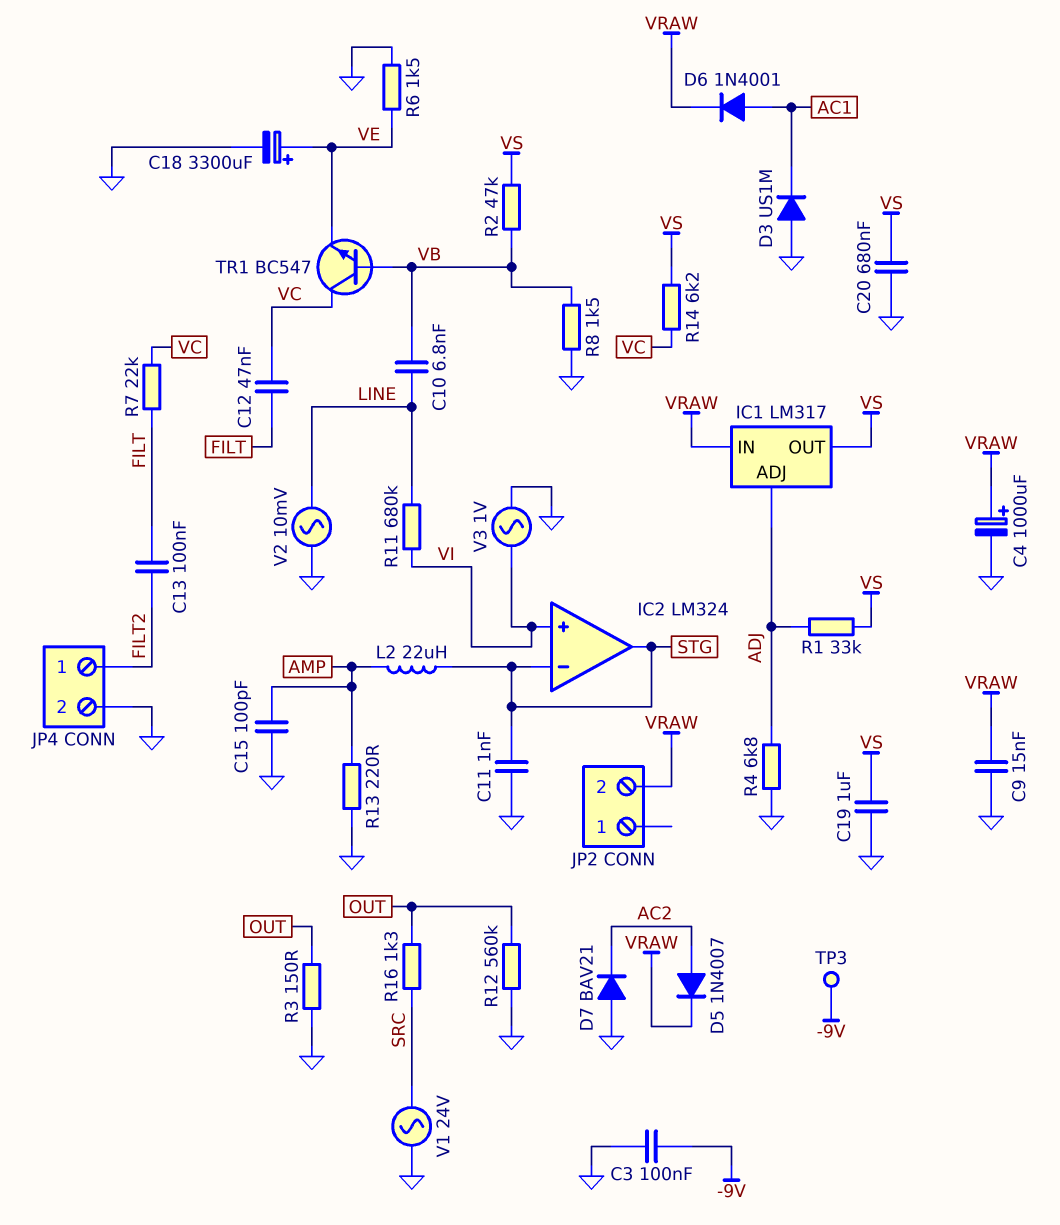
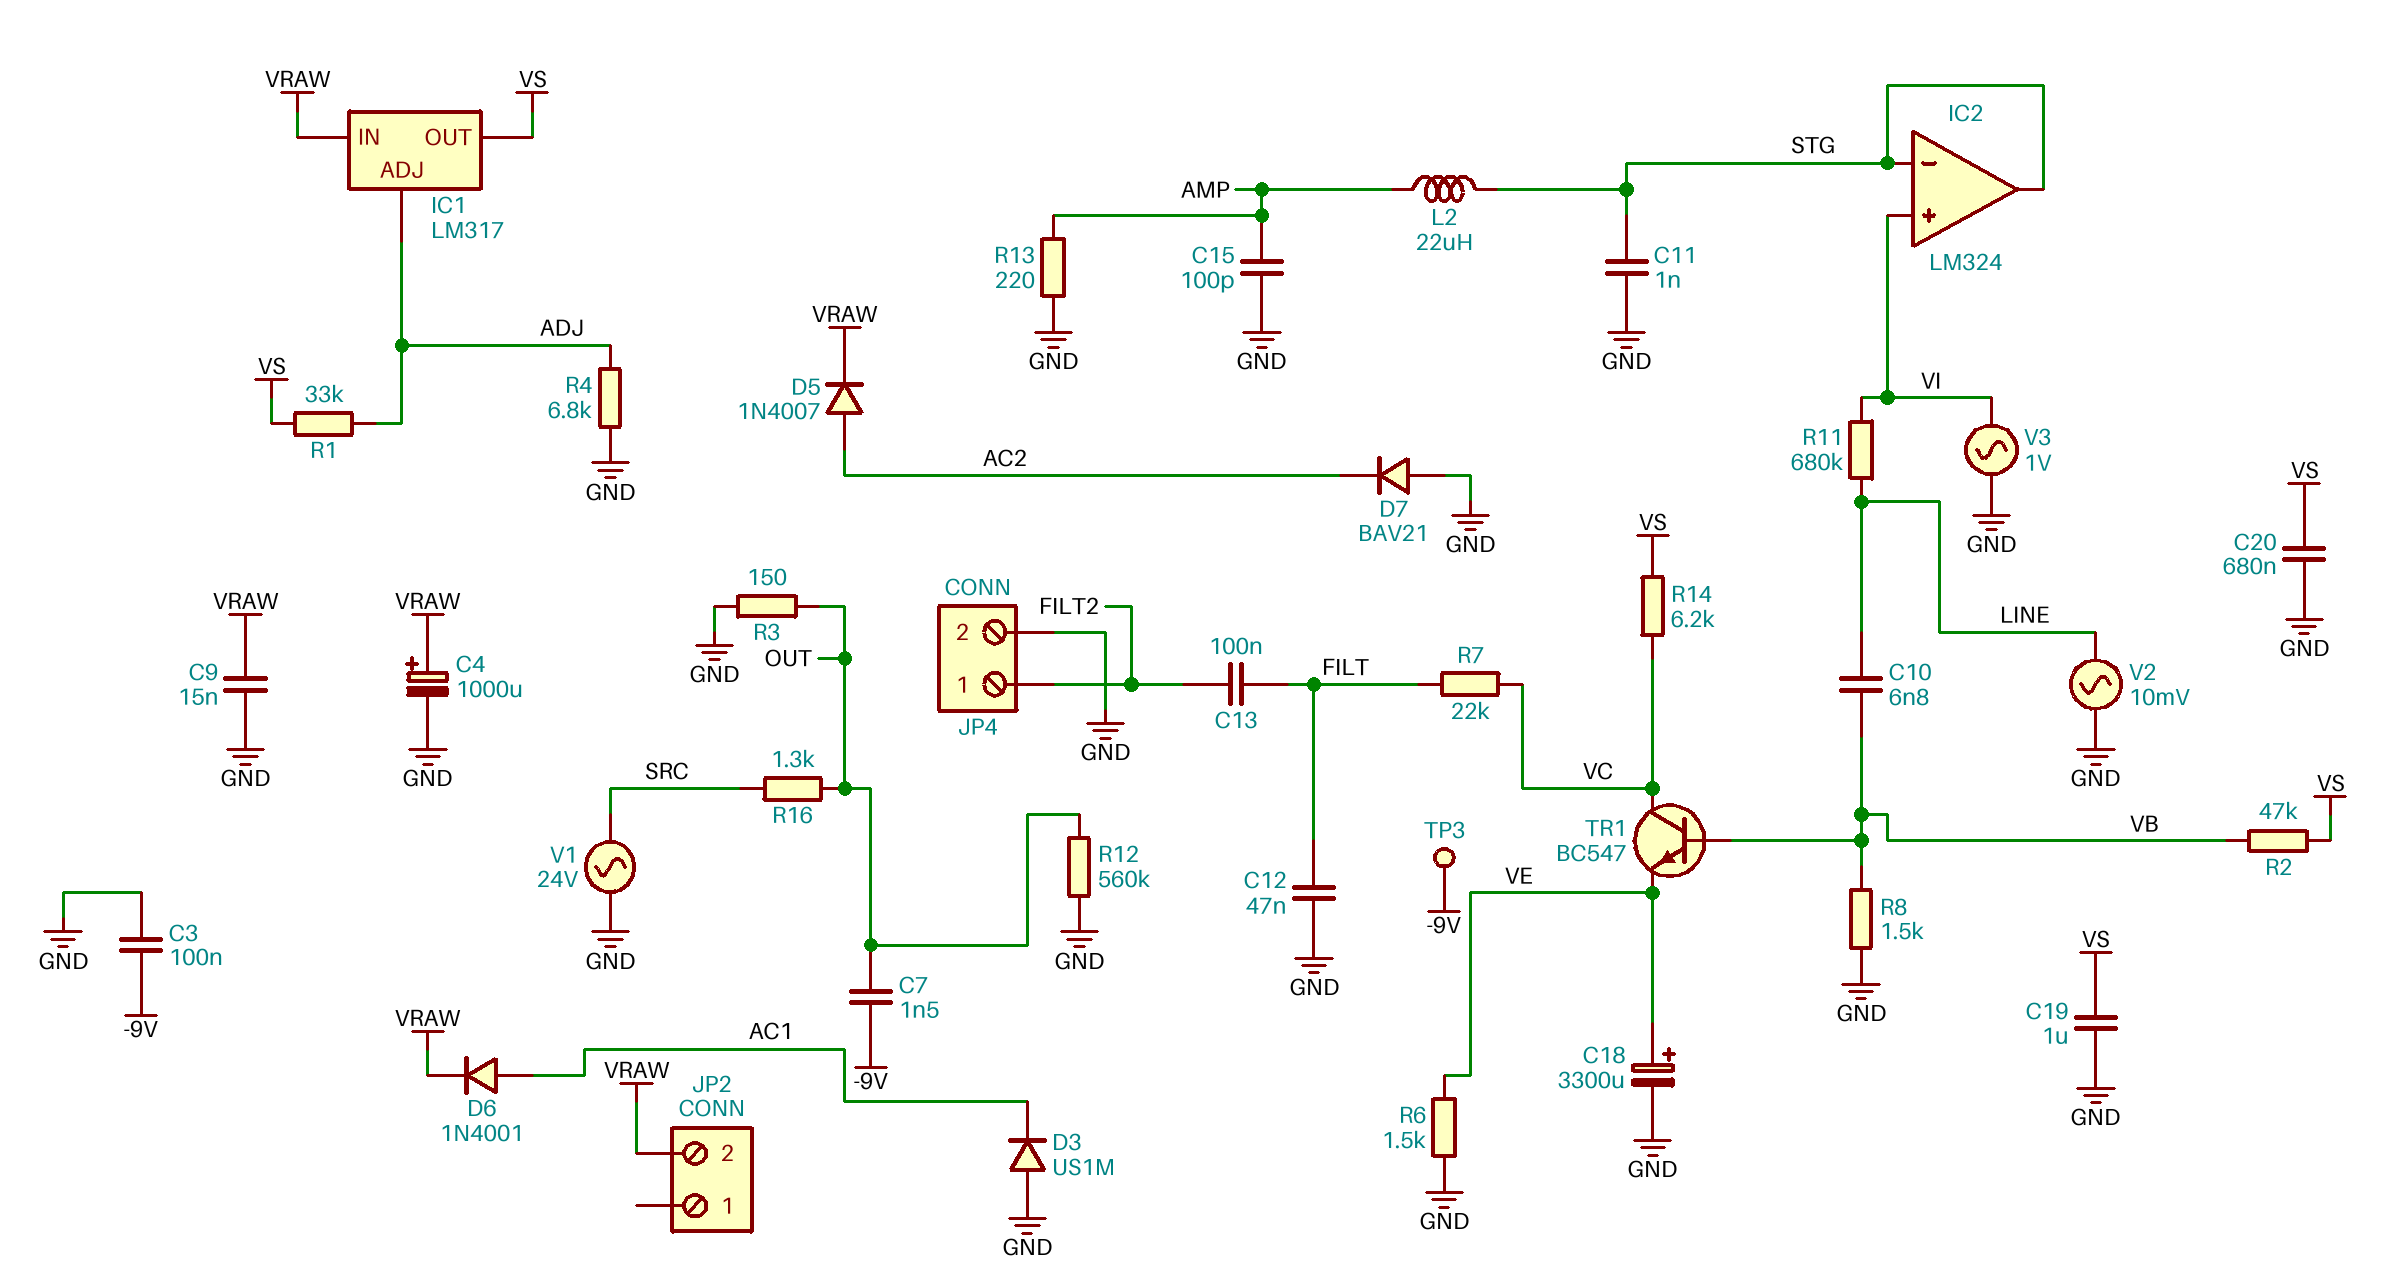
C7: none -> 1.5nF (-9V, OUT)
C12: 47nF (FILT, VC) -> 47nF (FILT, GND)

